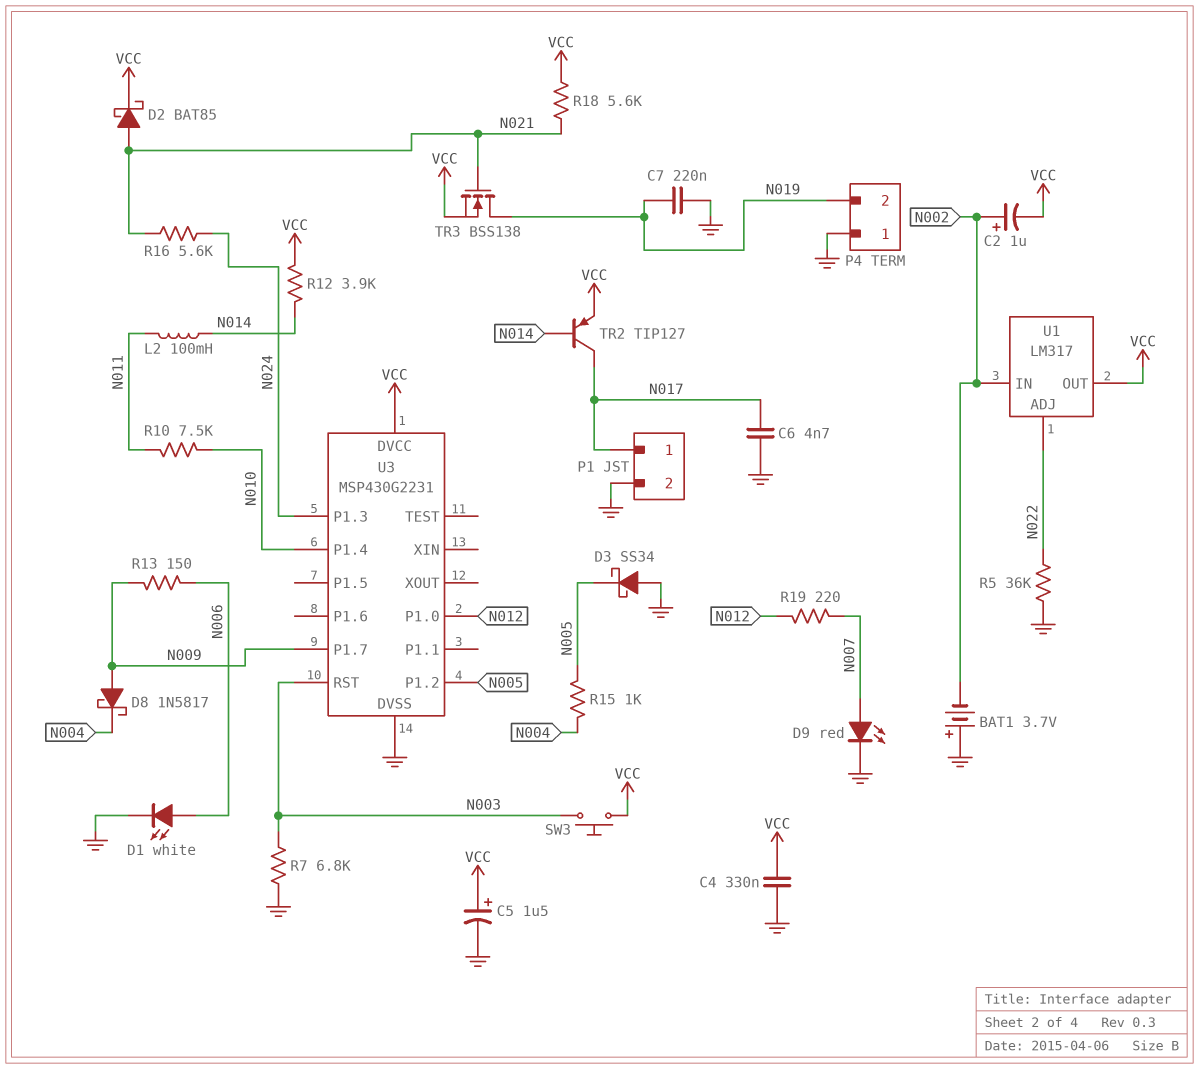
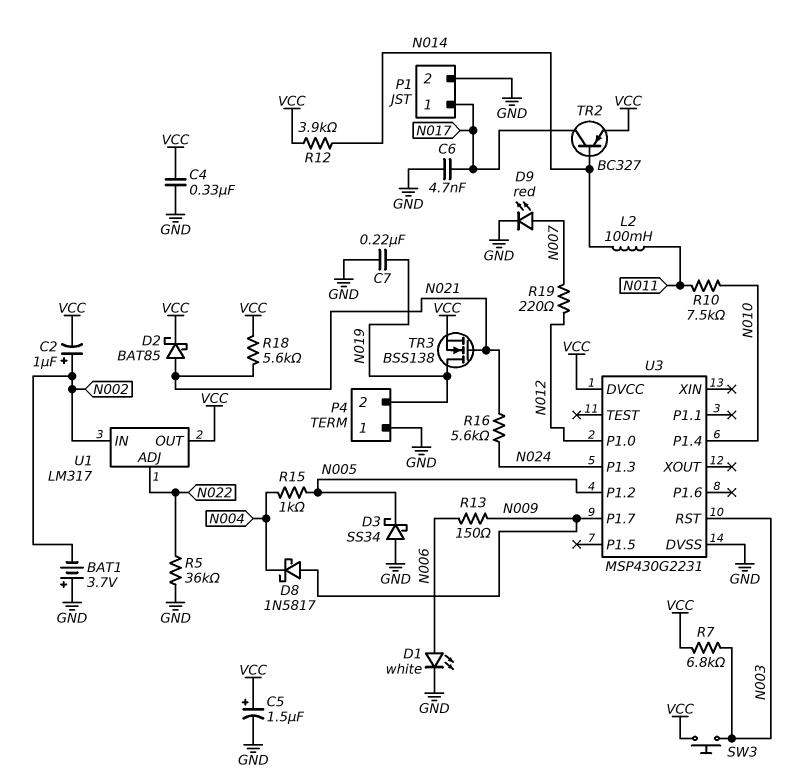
R7: 6.8k (GND, N003) -> 6.8k (N003, VCC)
TR2: PNP TIP127 (B N014, C N017, E VCC) -> PNP BC327 (B N014, C N017, E VCC)

